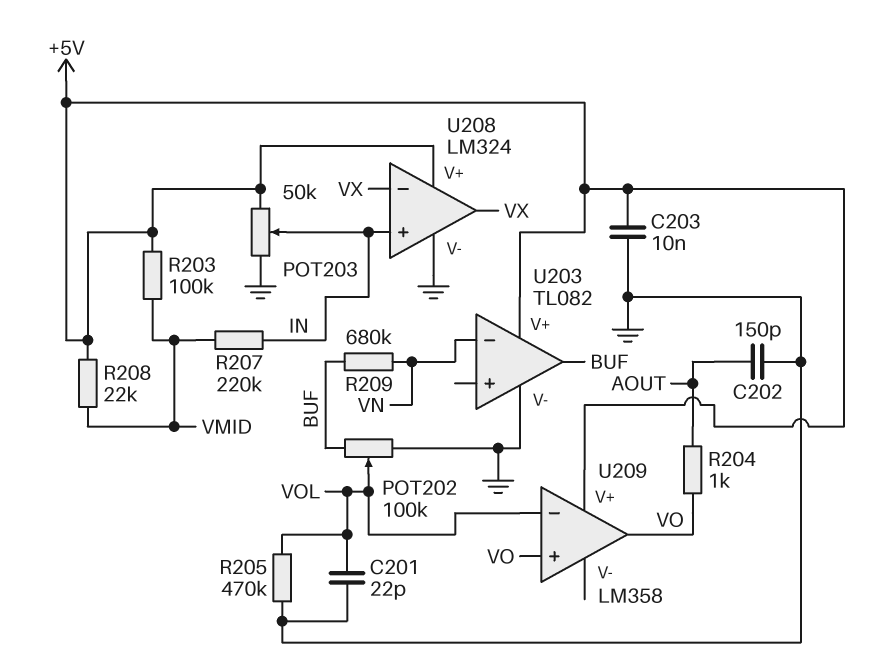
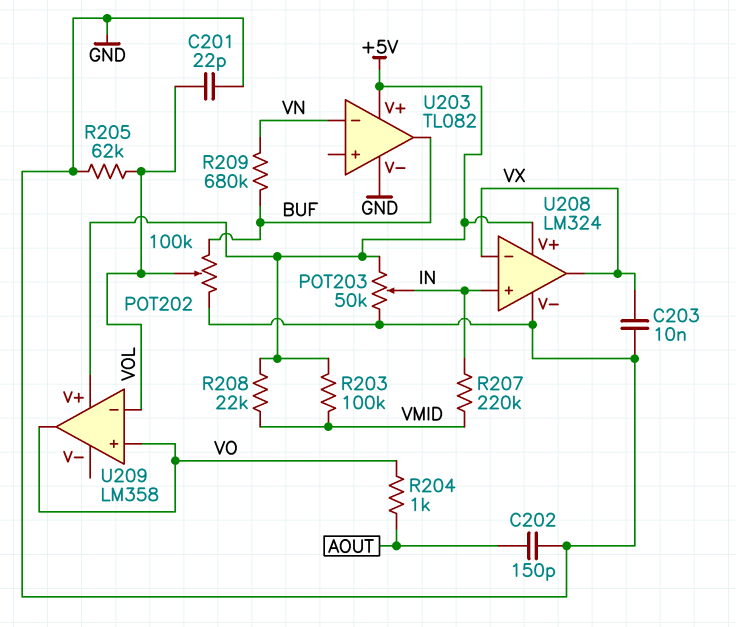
C203: 10nF (+5V, GND) -> 10nF (GND, VX)
R205: 470k (GND, VOL) -> 62k (GND, VOL)

